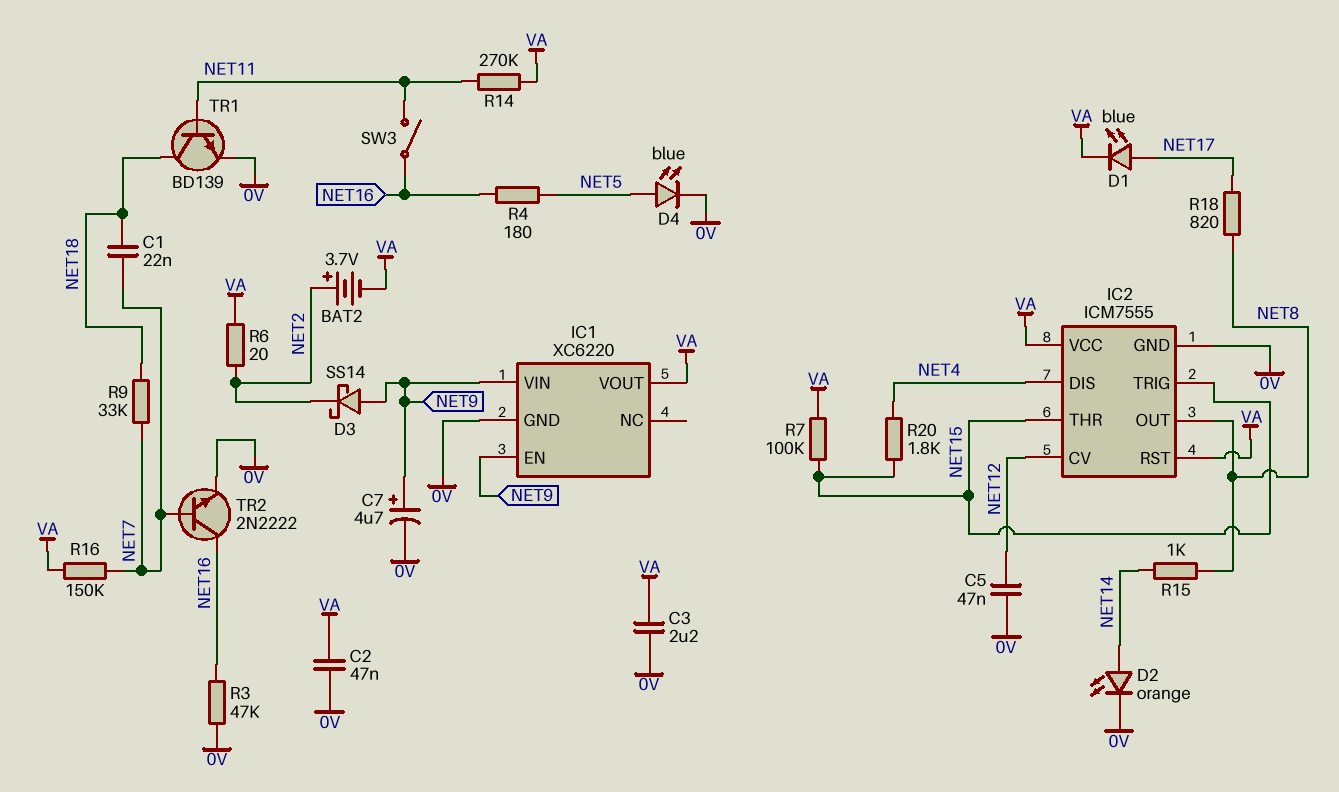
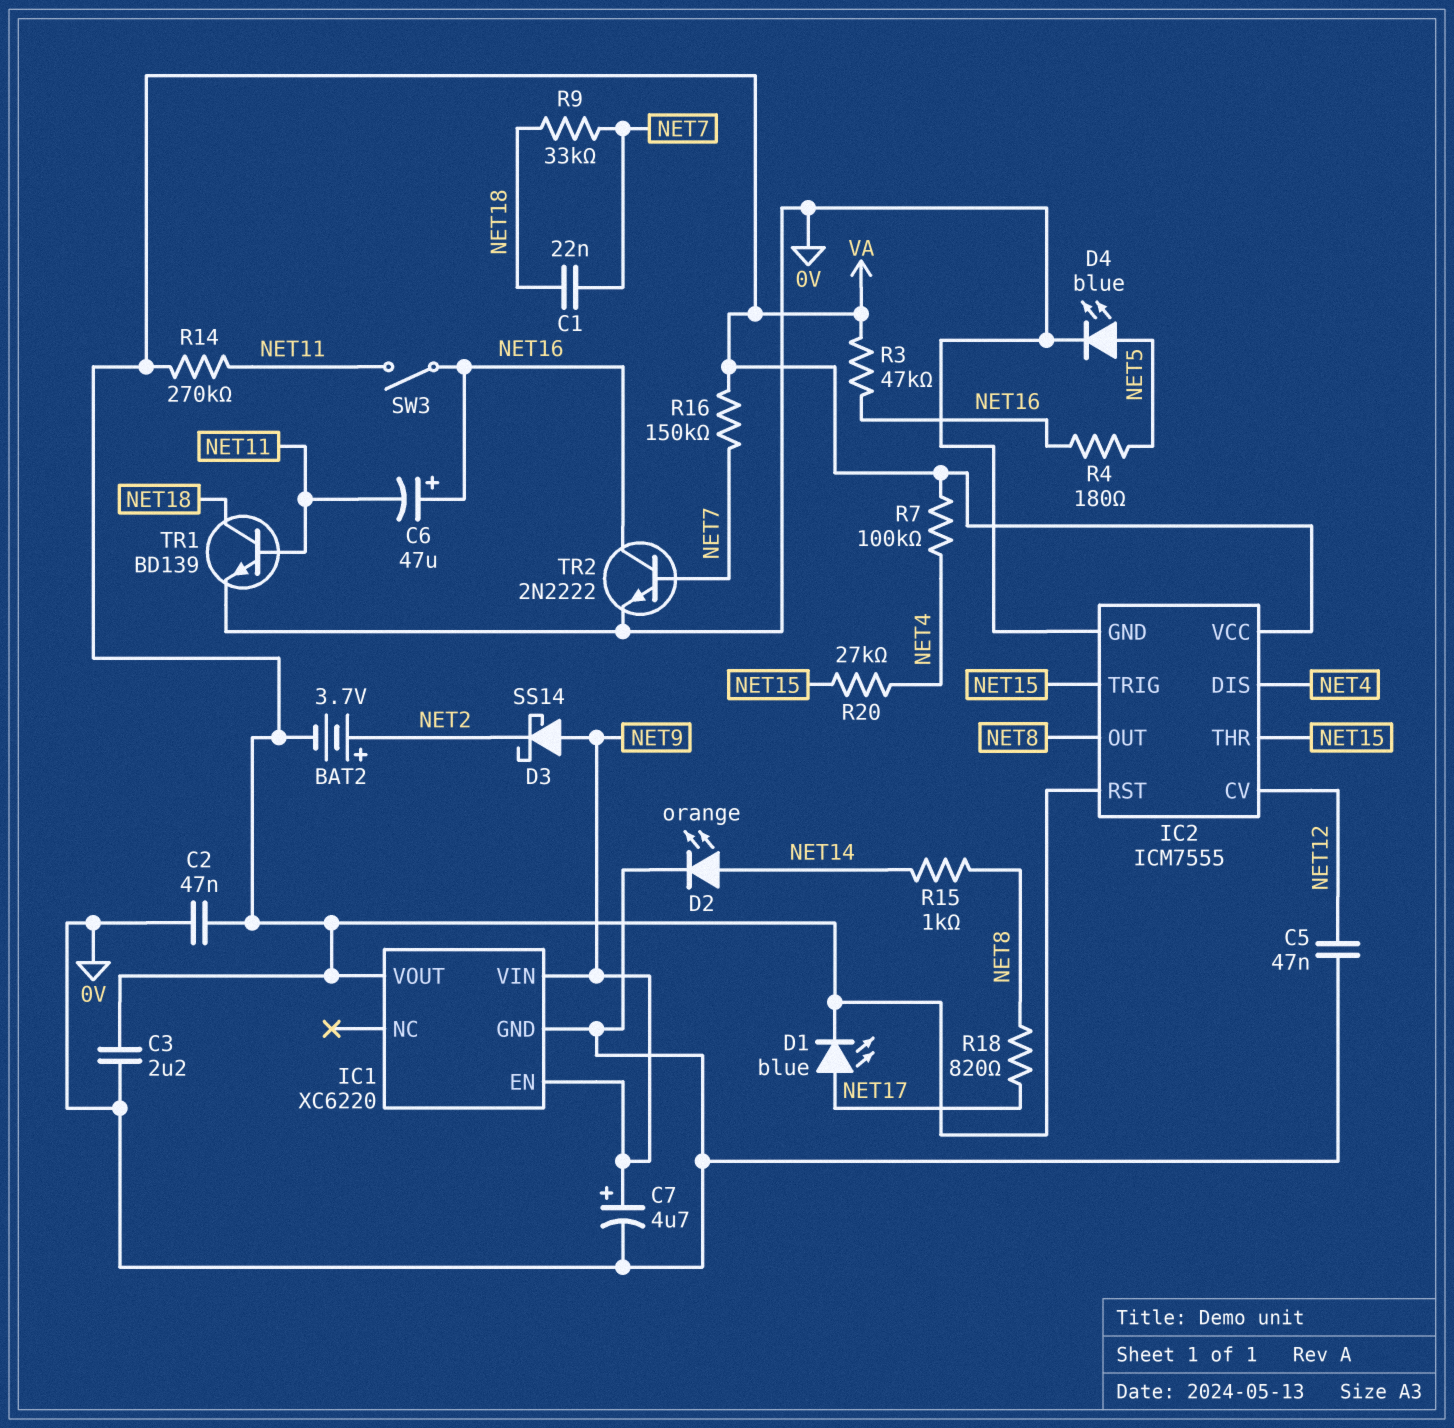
C6: none -> 47uF (plus NET16, minus NET11)
R3: 47k (0V, NET16) -> 47k (NET16, VA)
R6: 20 (NET2, VA) -> none
R7: 100k (NET15, VA) -> 100k (NET4, VA)
R20: 1.8k (NET4, NET15) -> 27k (NET4, NET15)

